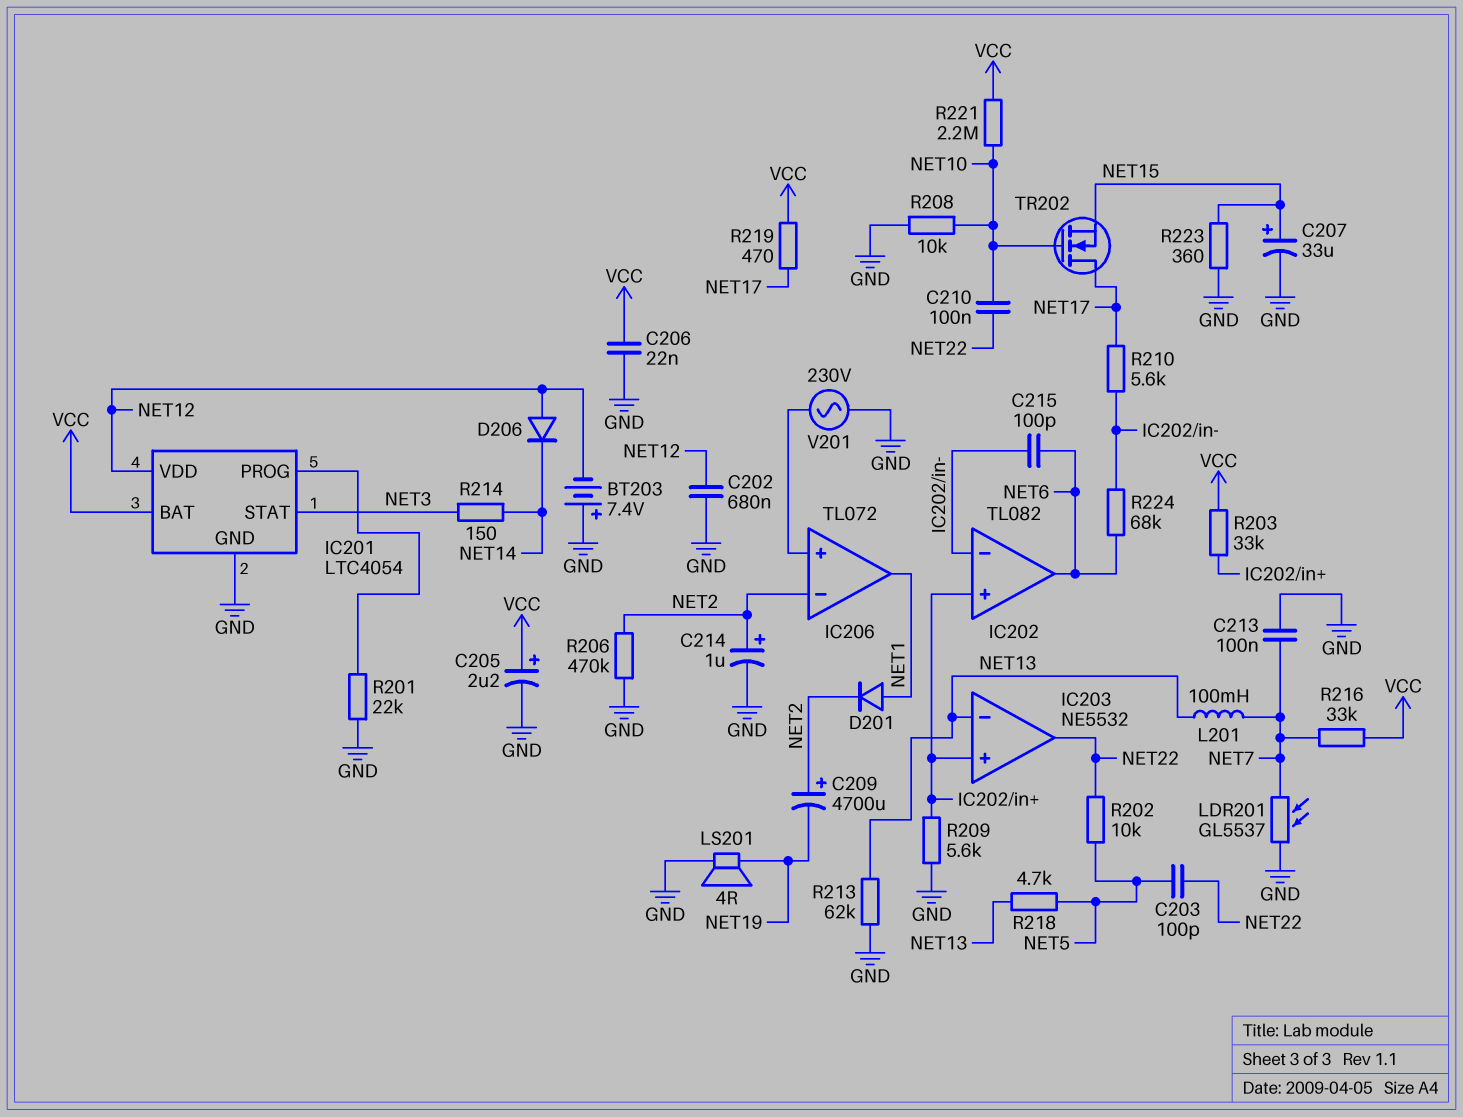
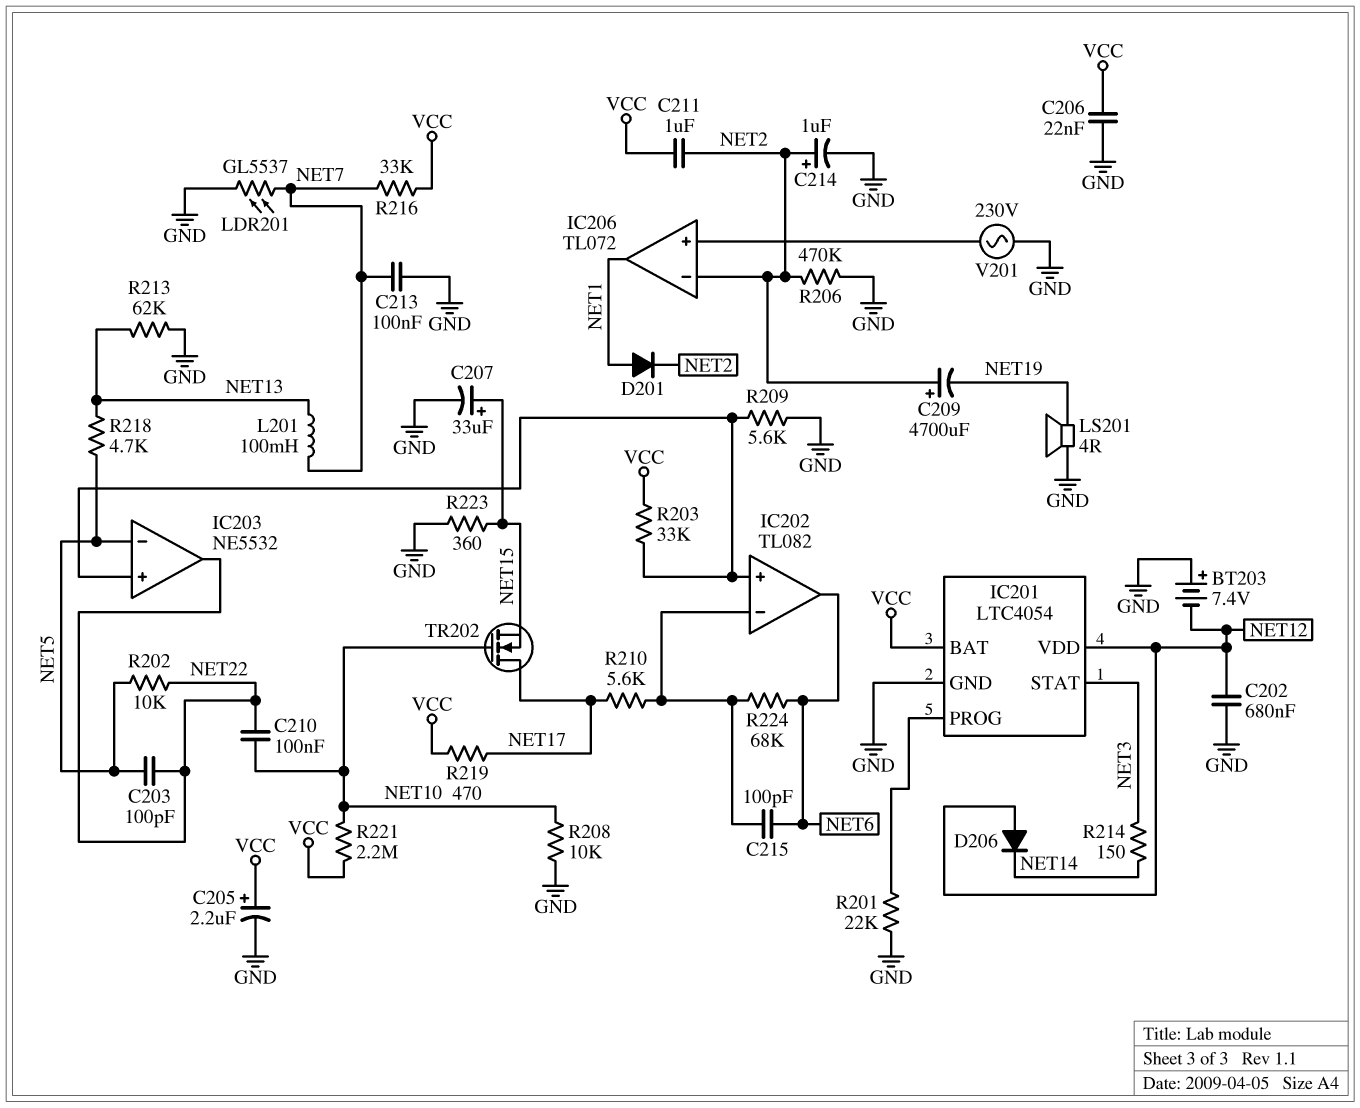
C211: none -> 1uF (NET2, VCC)
IC203 pin in-: NET13 -> NET5

